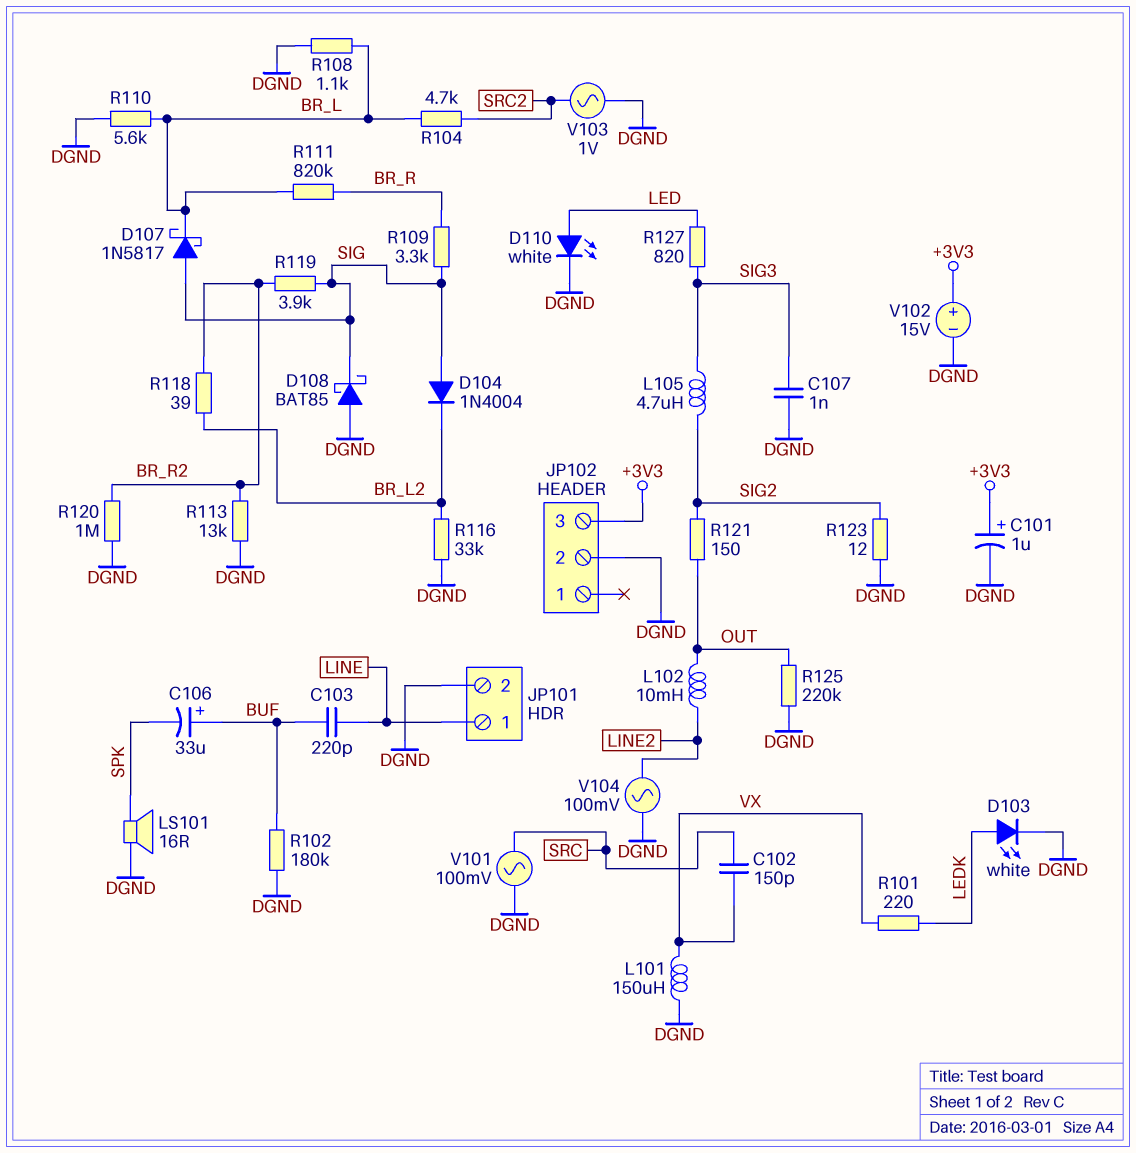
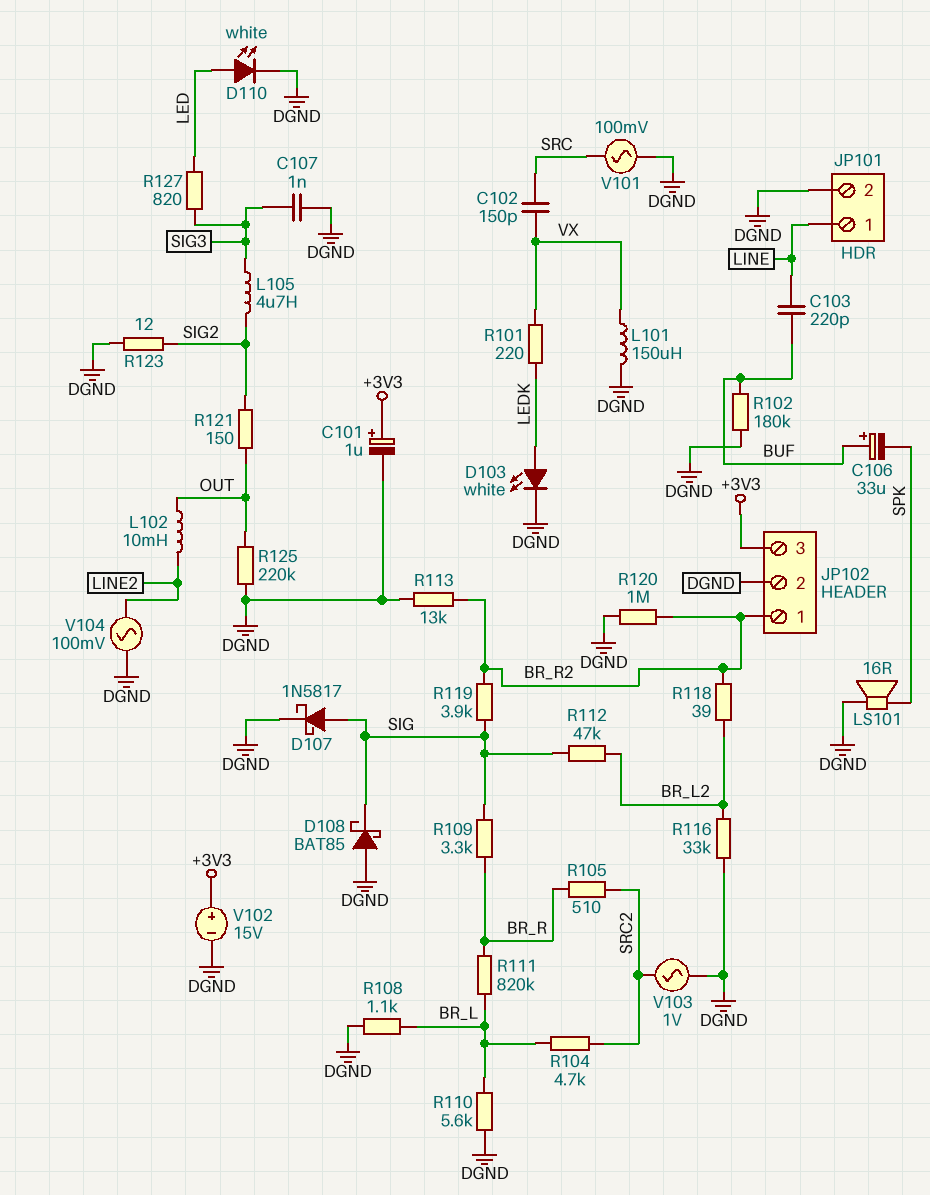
D104: diode 1N4004 (A SIG, K BR_L2) -> none
D107: schottky 1N5817 (A SIG, K BR_L) -> schottky 1N5817 (A SIG, K DGND)
JP102 pin 1: none -> BR_R2
R105: none -> 510 (BR_R, SRC2)
R112: none -> 47k (BR_L2, SIG)

